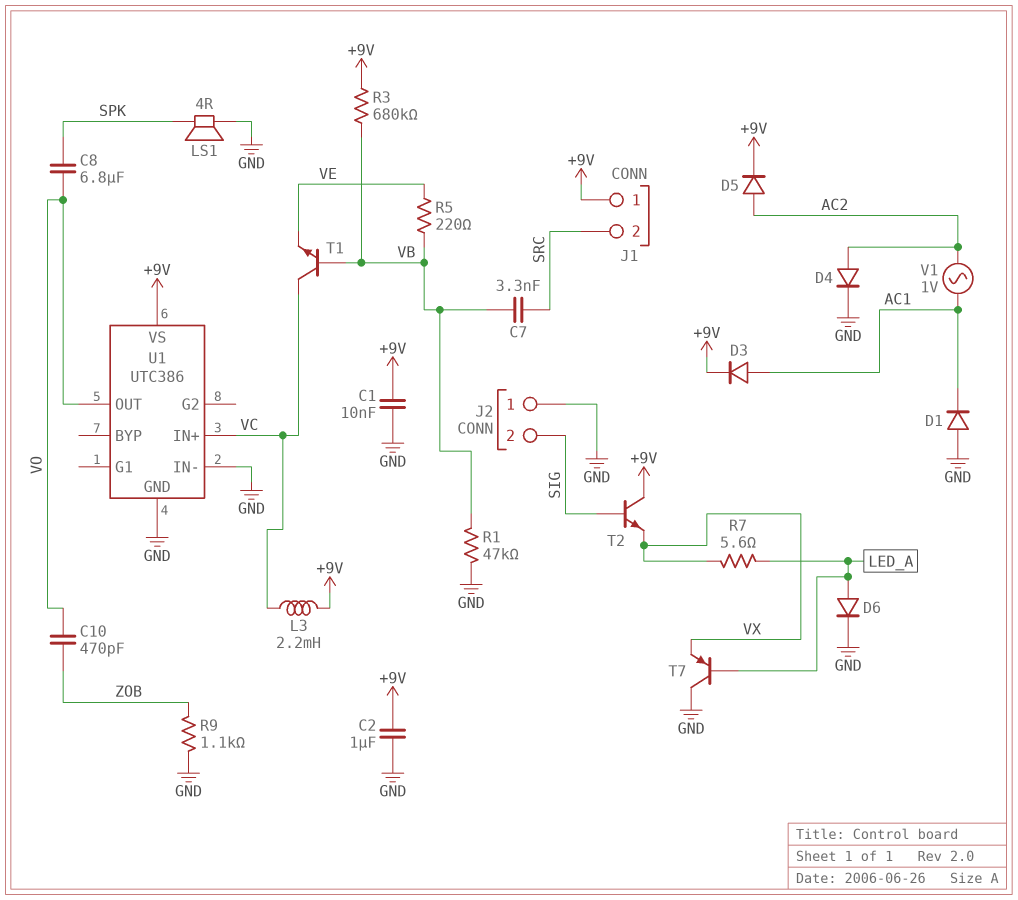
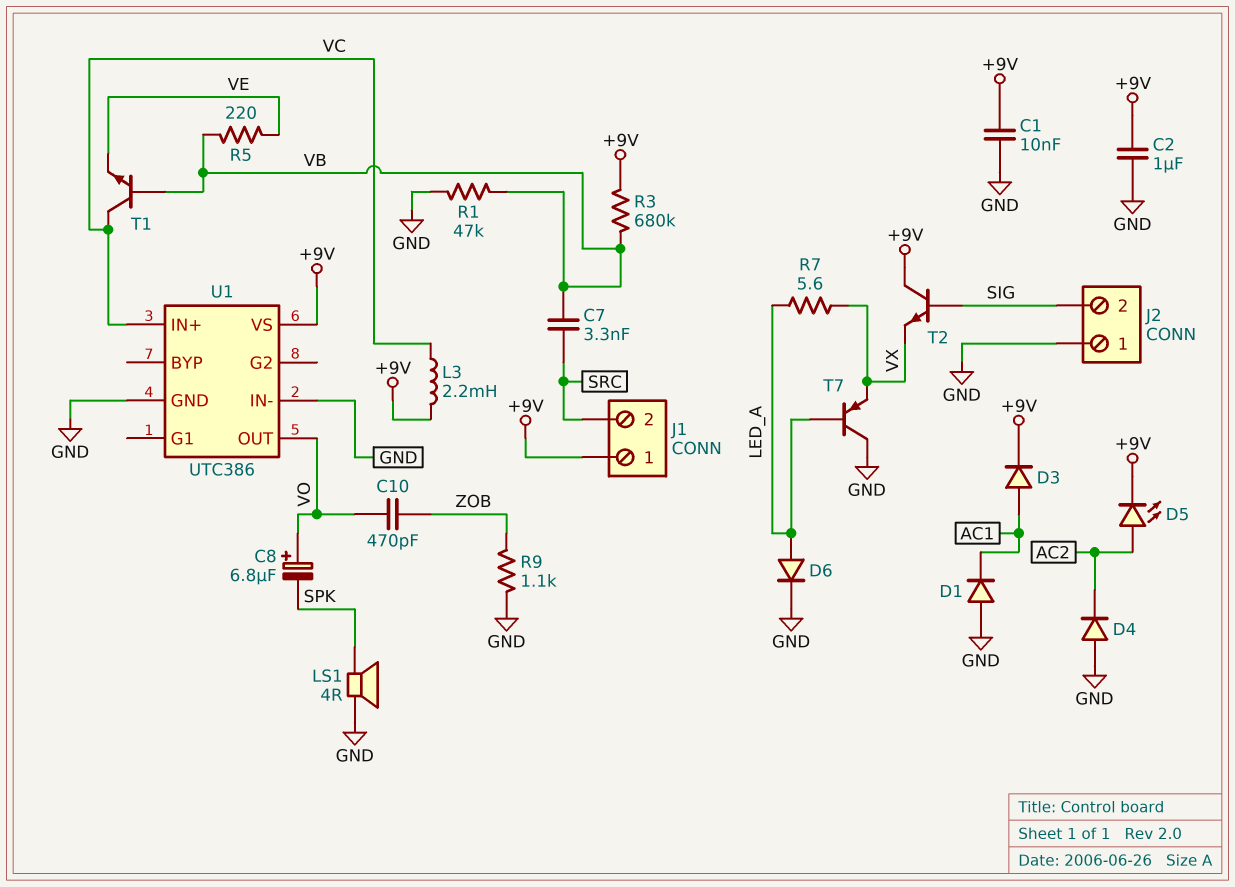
C8: 6.8uF (SPK, VO) -> 6.8uF (plus VO, minus SPK)
D4: diode (A AC2, K GND) -> diode (A GND, K AC2)
D5: diode (A AC2, K +9V) -> LED (A AC2, K +9V)
V1: AC 1V (AC1, AC2) -> none

